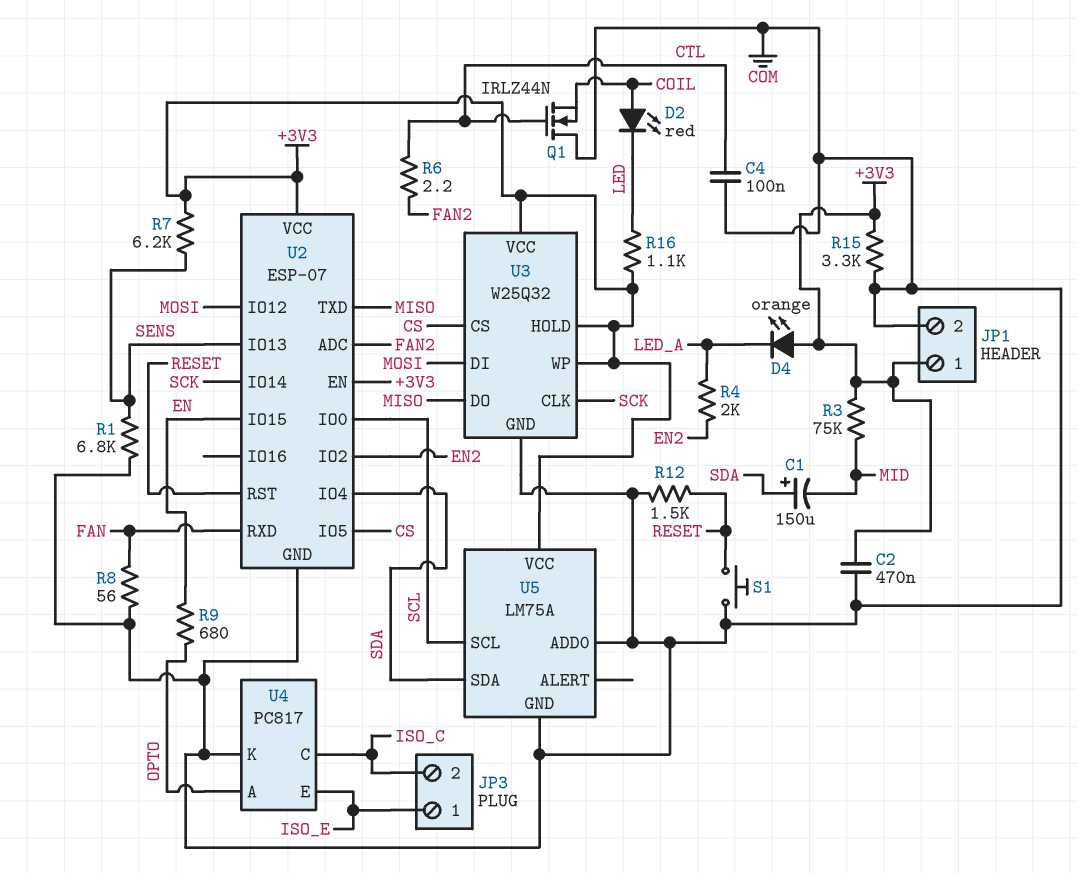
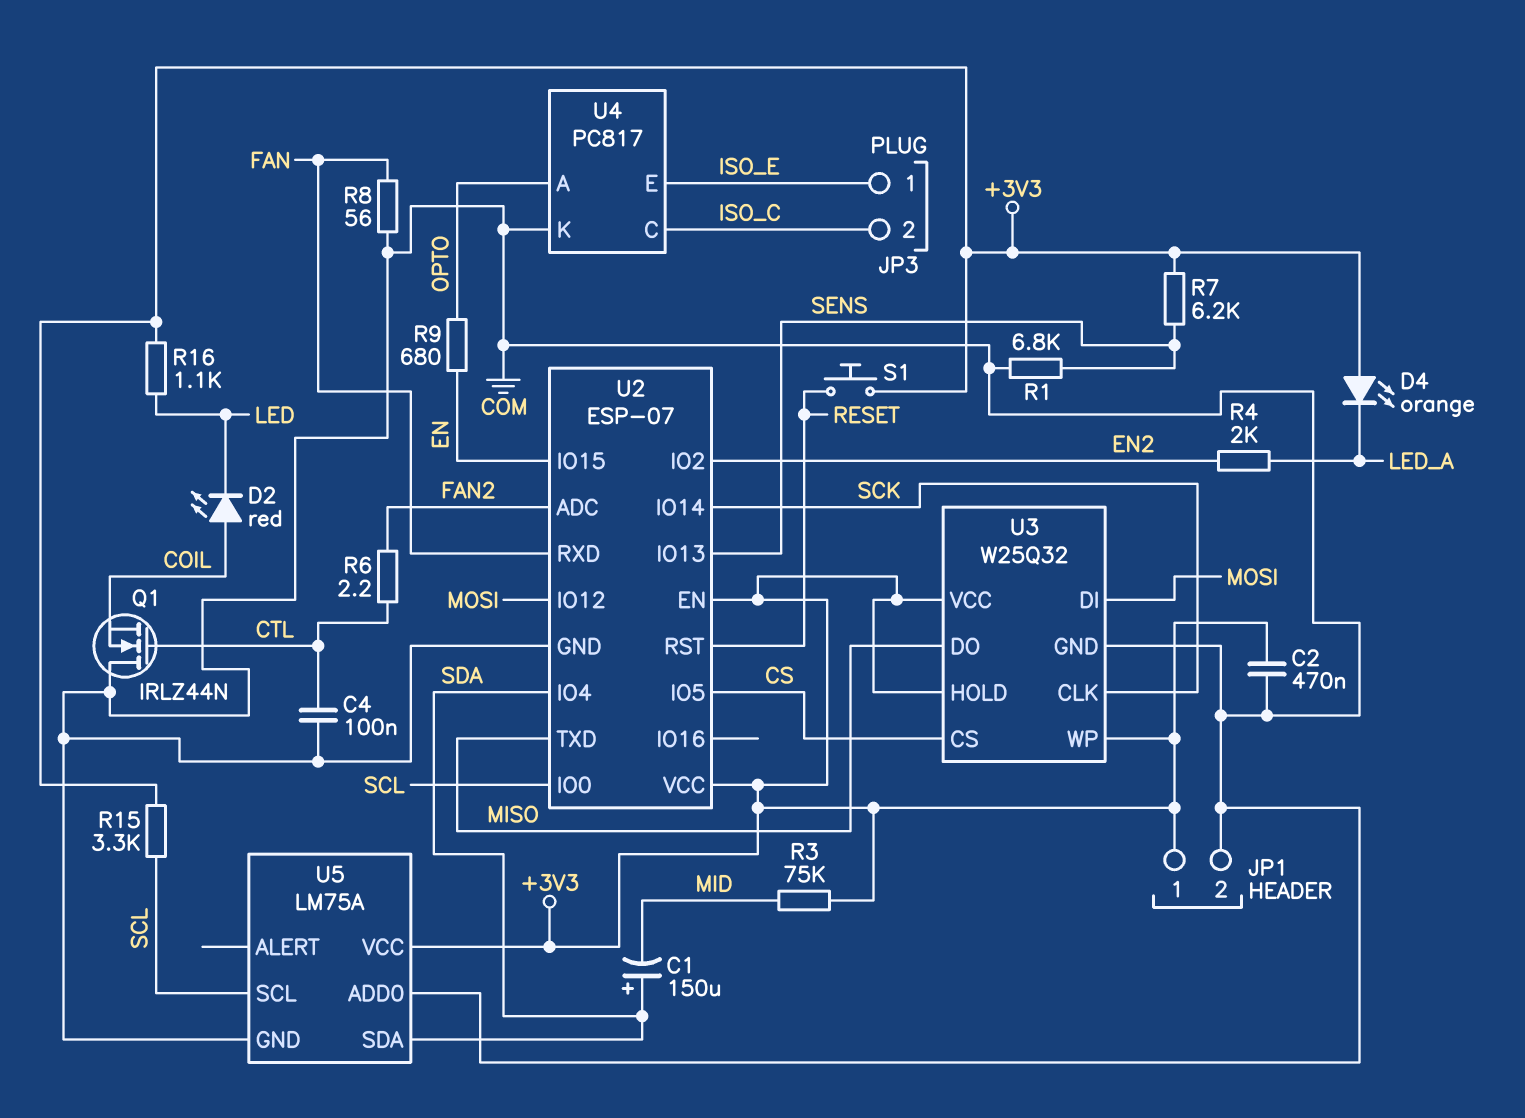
R12: 1.5k (COM, RESET) -> none
R15: 3.3k (+3V3, COM) -> 3.3k (+3V3, SCL)
S1: button (COM, RESET) -> button (+3V3, RESET)

